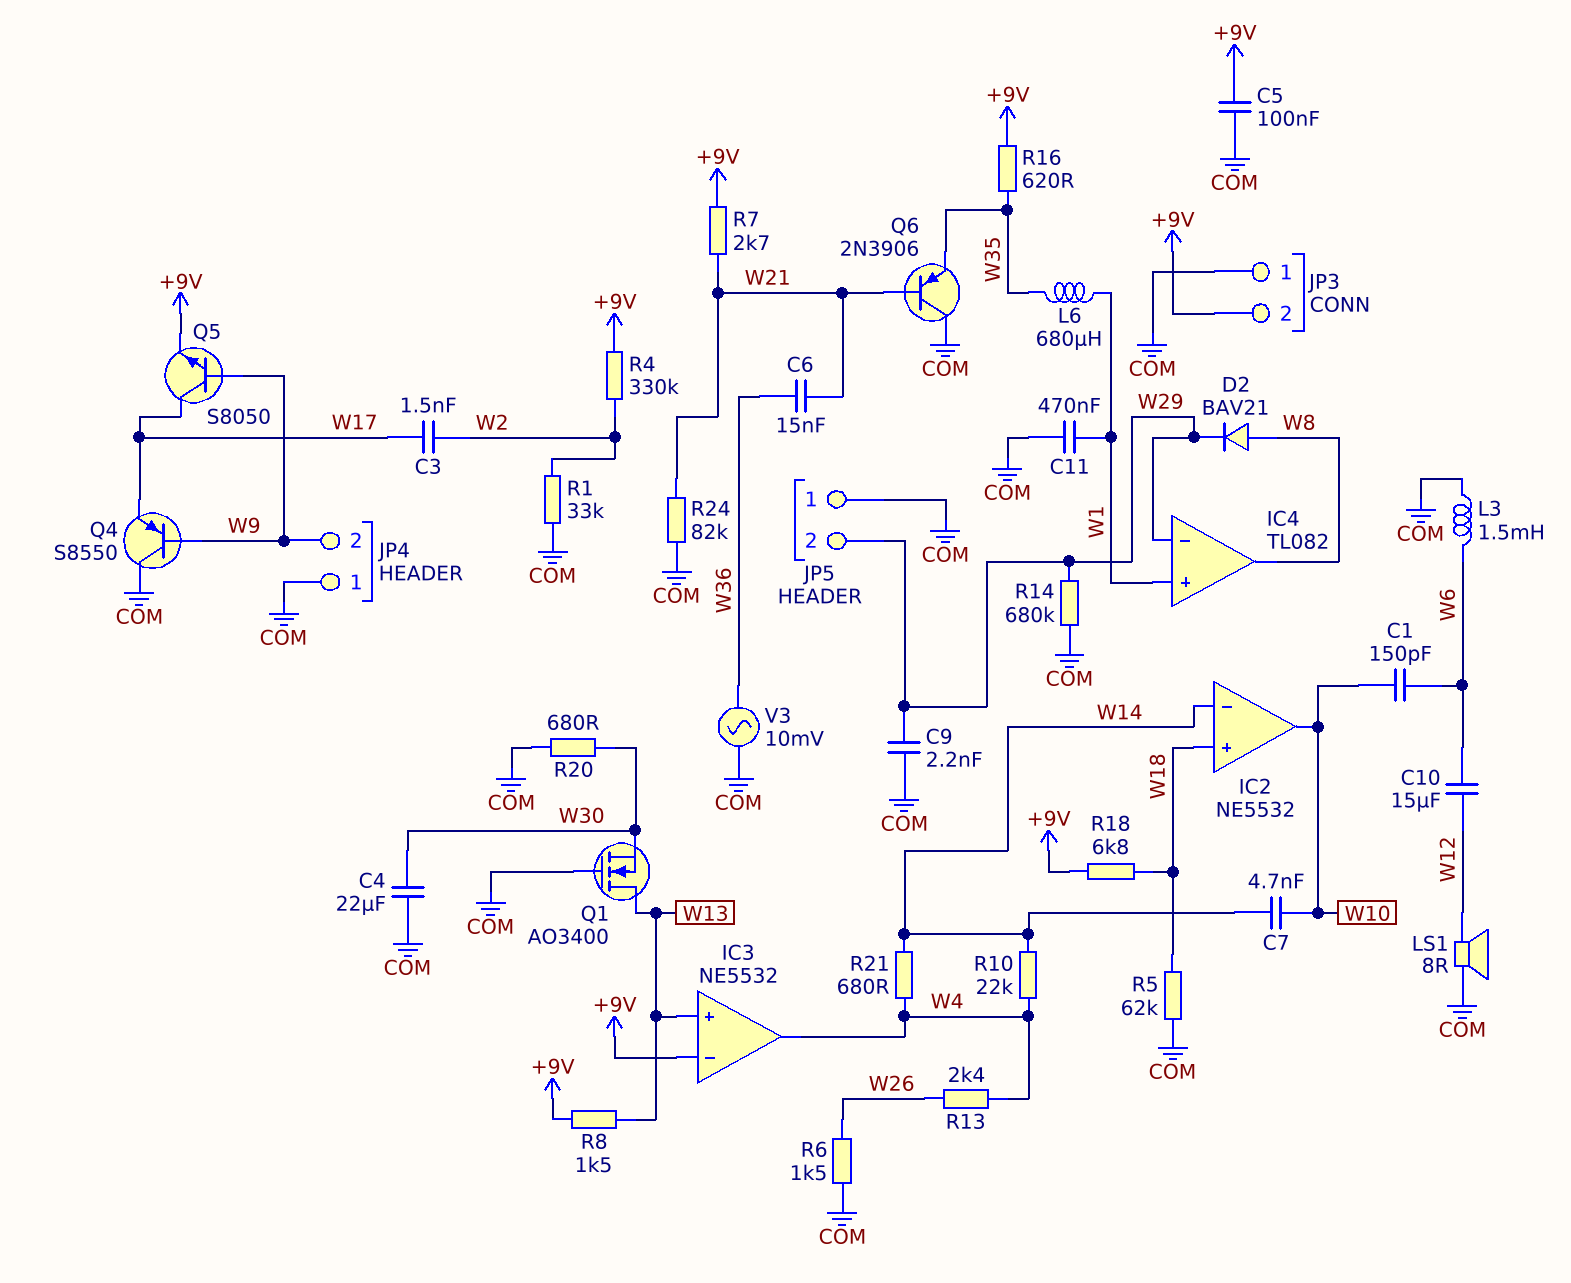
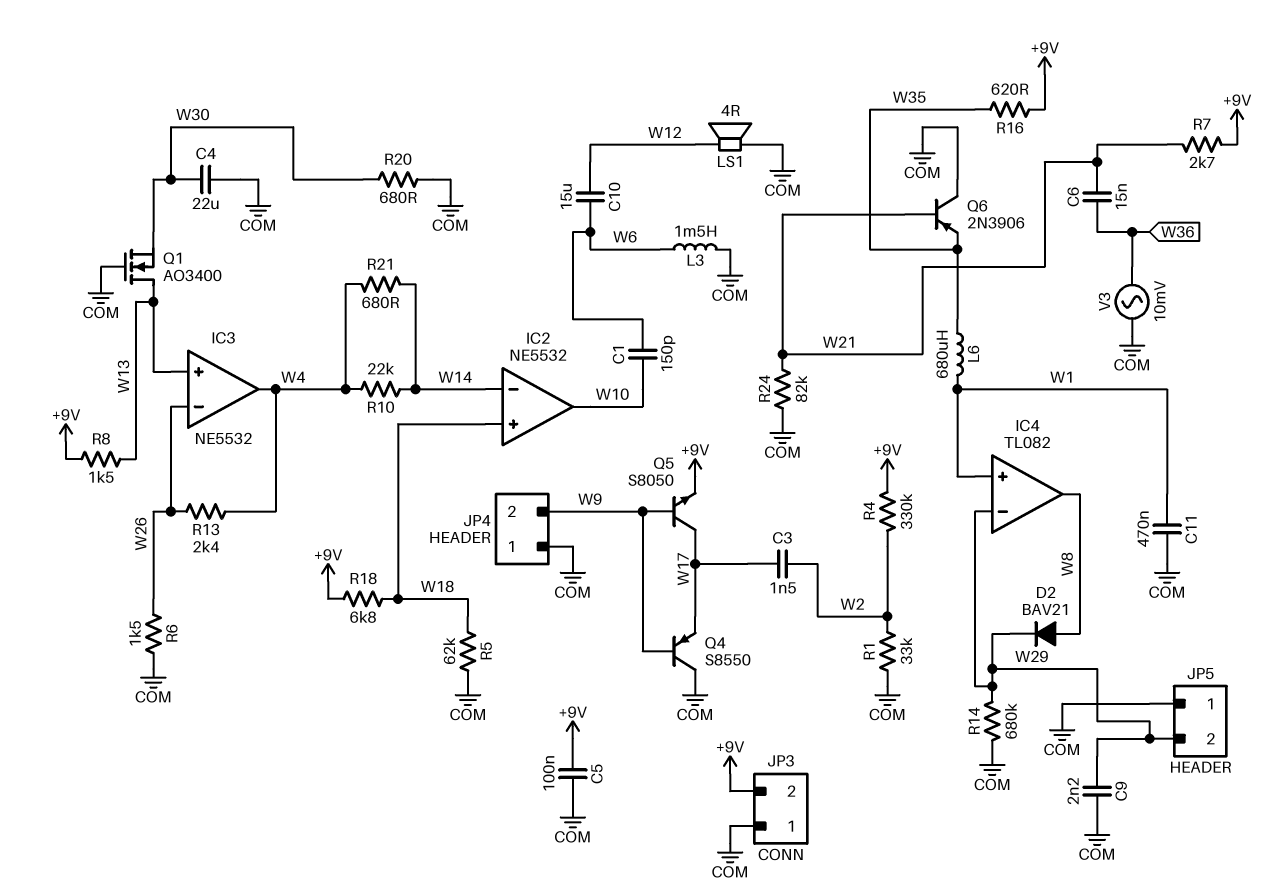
C7: 4.7nF (W10, W14) -> none
IC3 pin in-: +9V -> W26
LS1: speaker 8R (COM, W12) -> speaker 4R (COM, W12)

